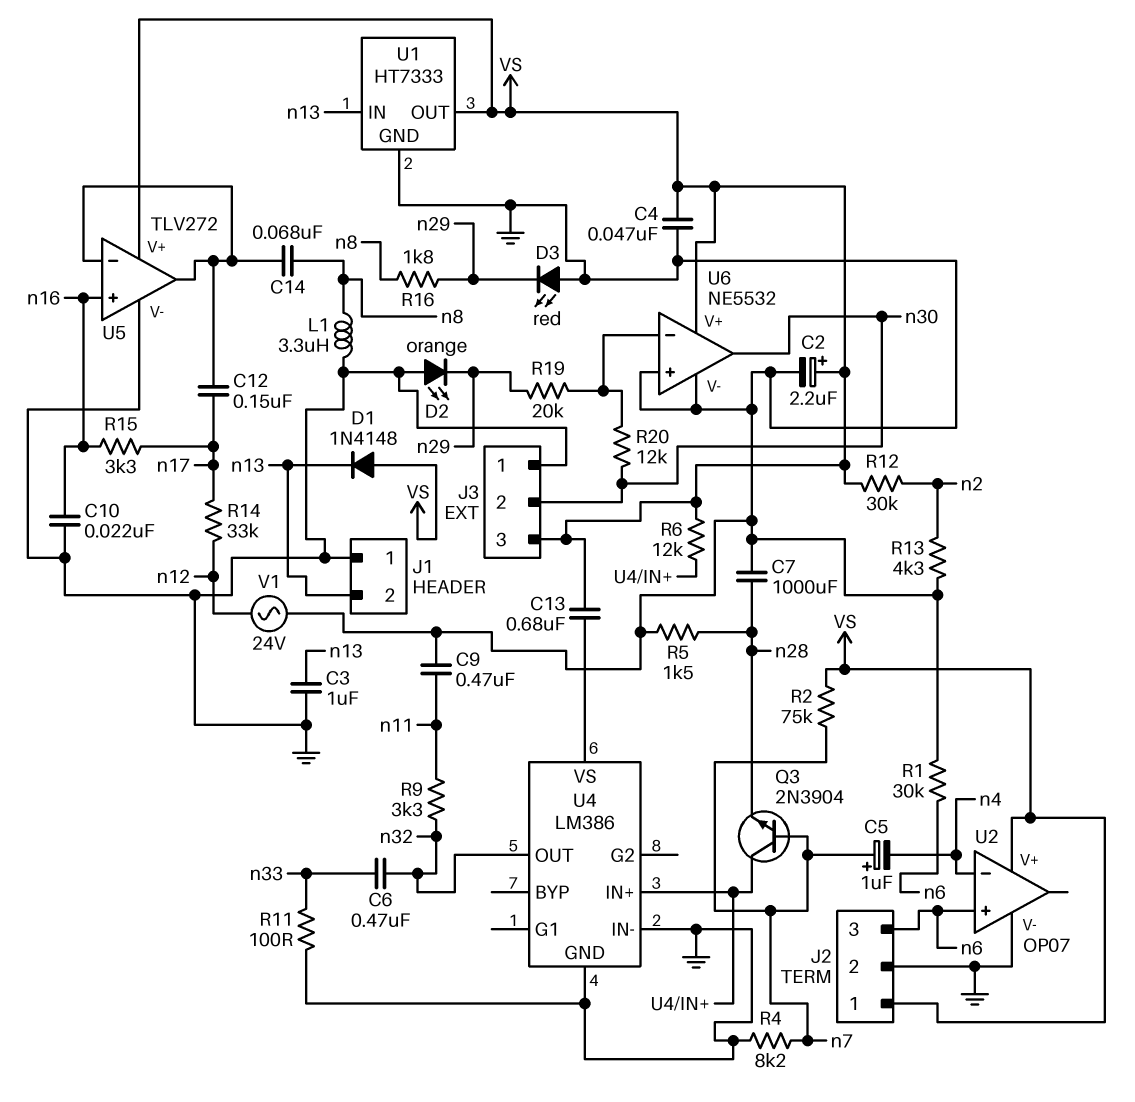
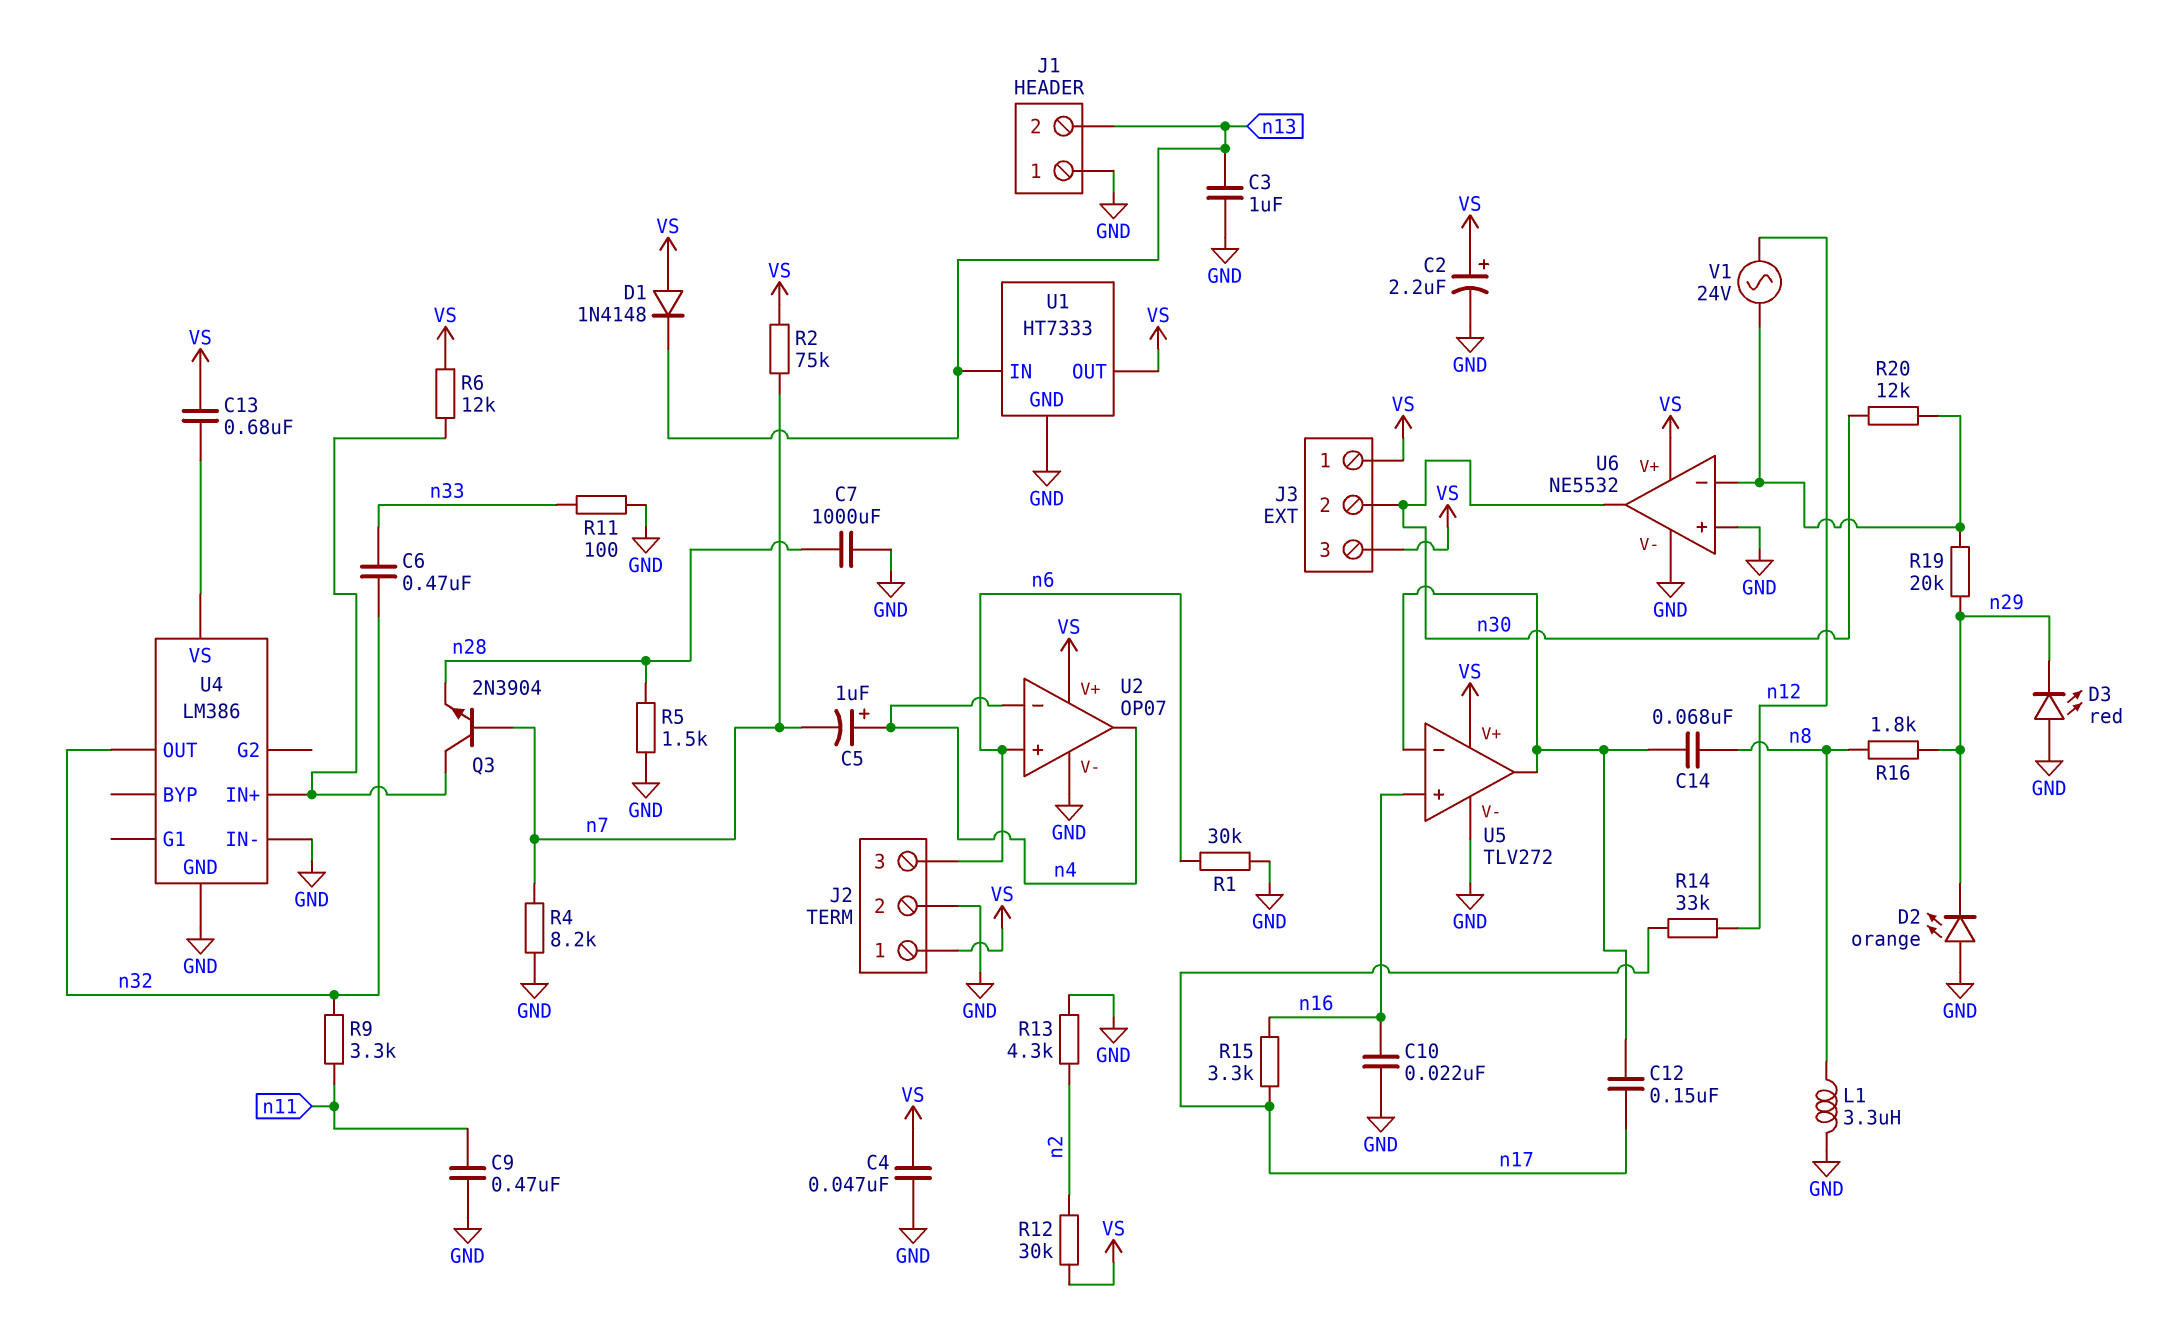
C5: 1uF (plus n7, minus n4) -> 1uF (plus n4, minus n7)
J3 pin 1: GND -> VS
U2 pin out: none -> n4
V1: AC 24V (GND, n12) -> AC 24V (U6/in-, n12)

